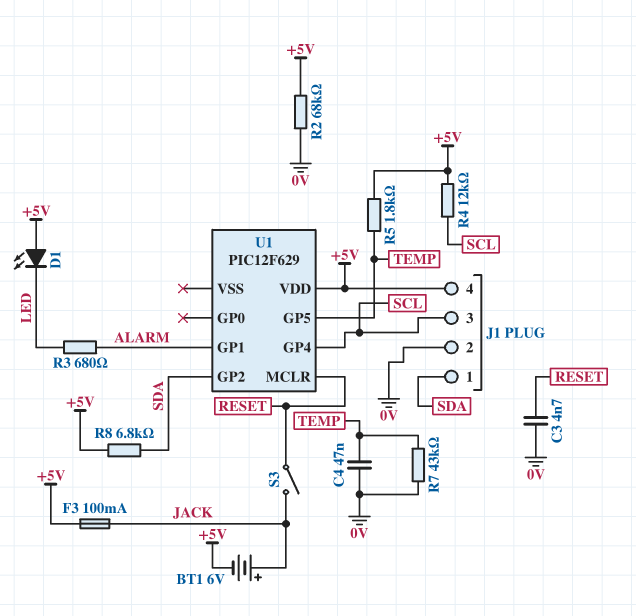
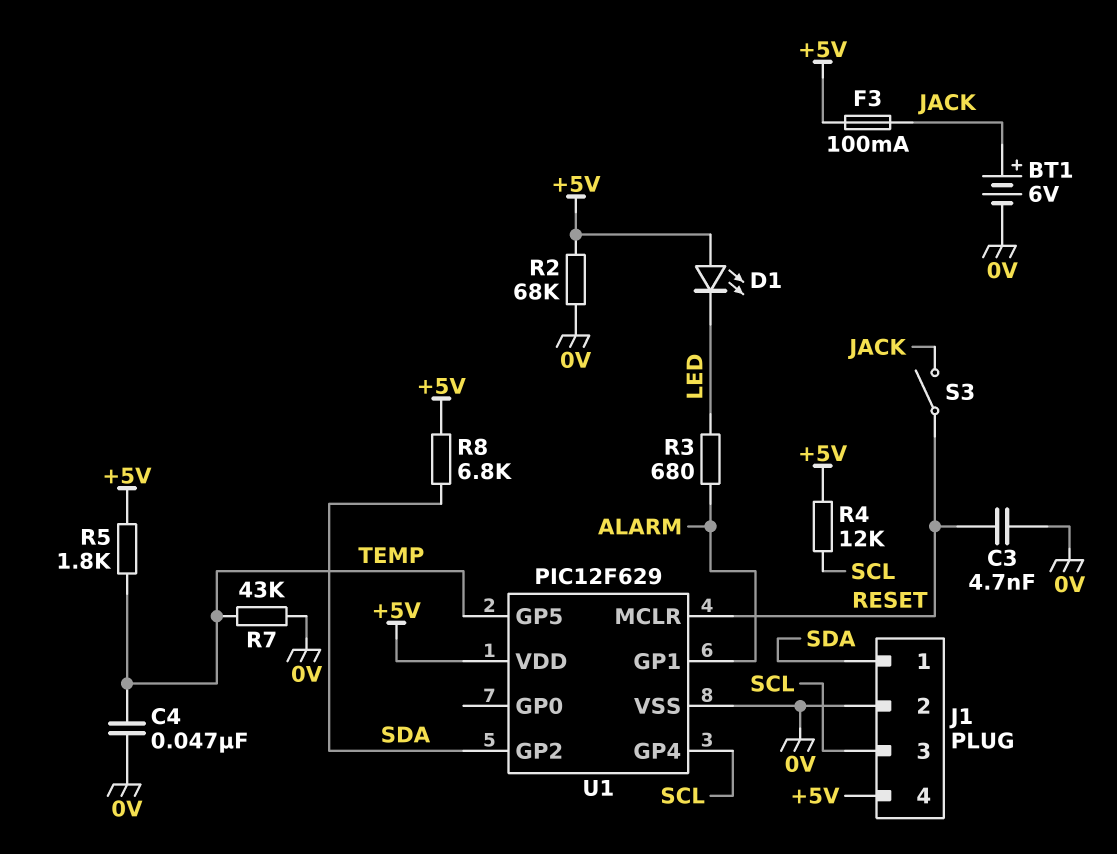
BT1: 6V (plus JACK, minus +5V) -> 6V (plus JACK, minus 0V)
U1 pin VSS: none -> 0V

